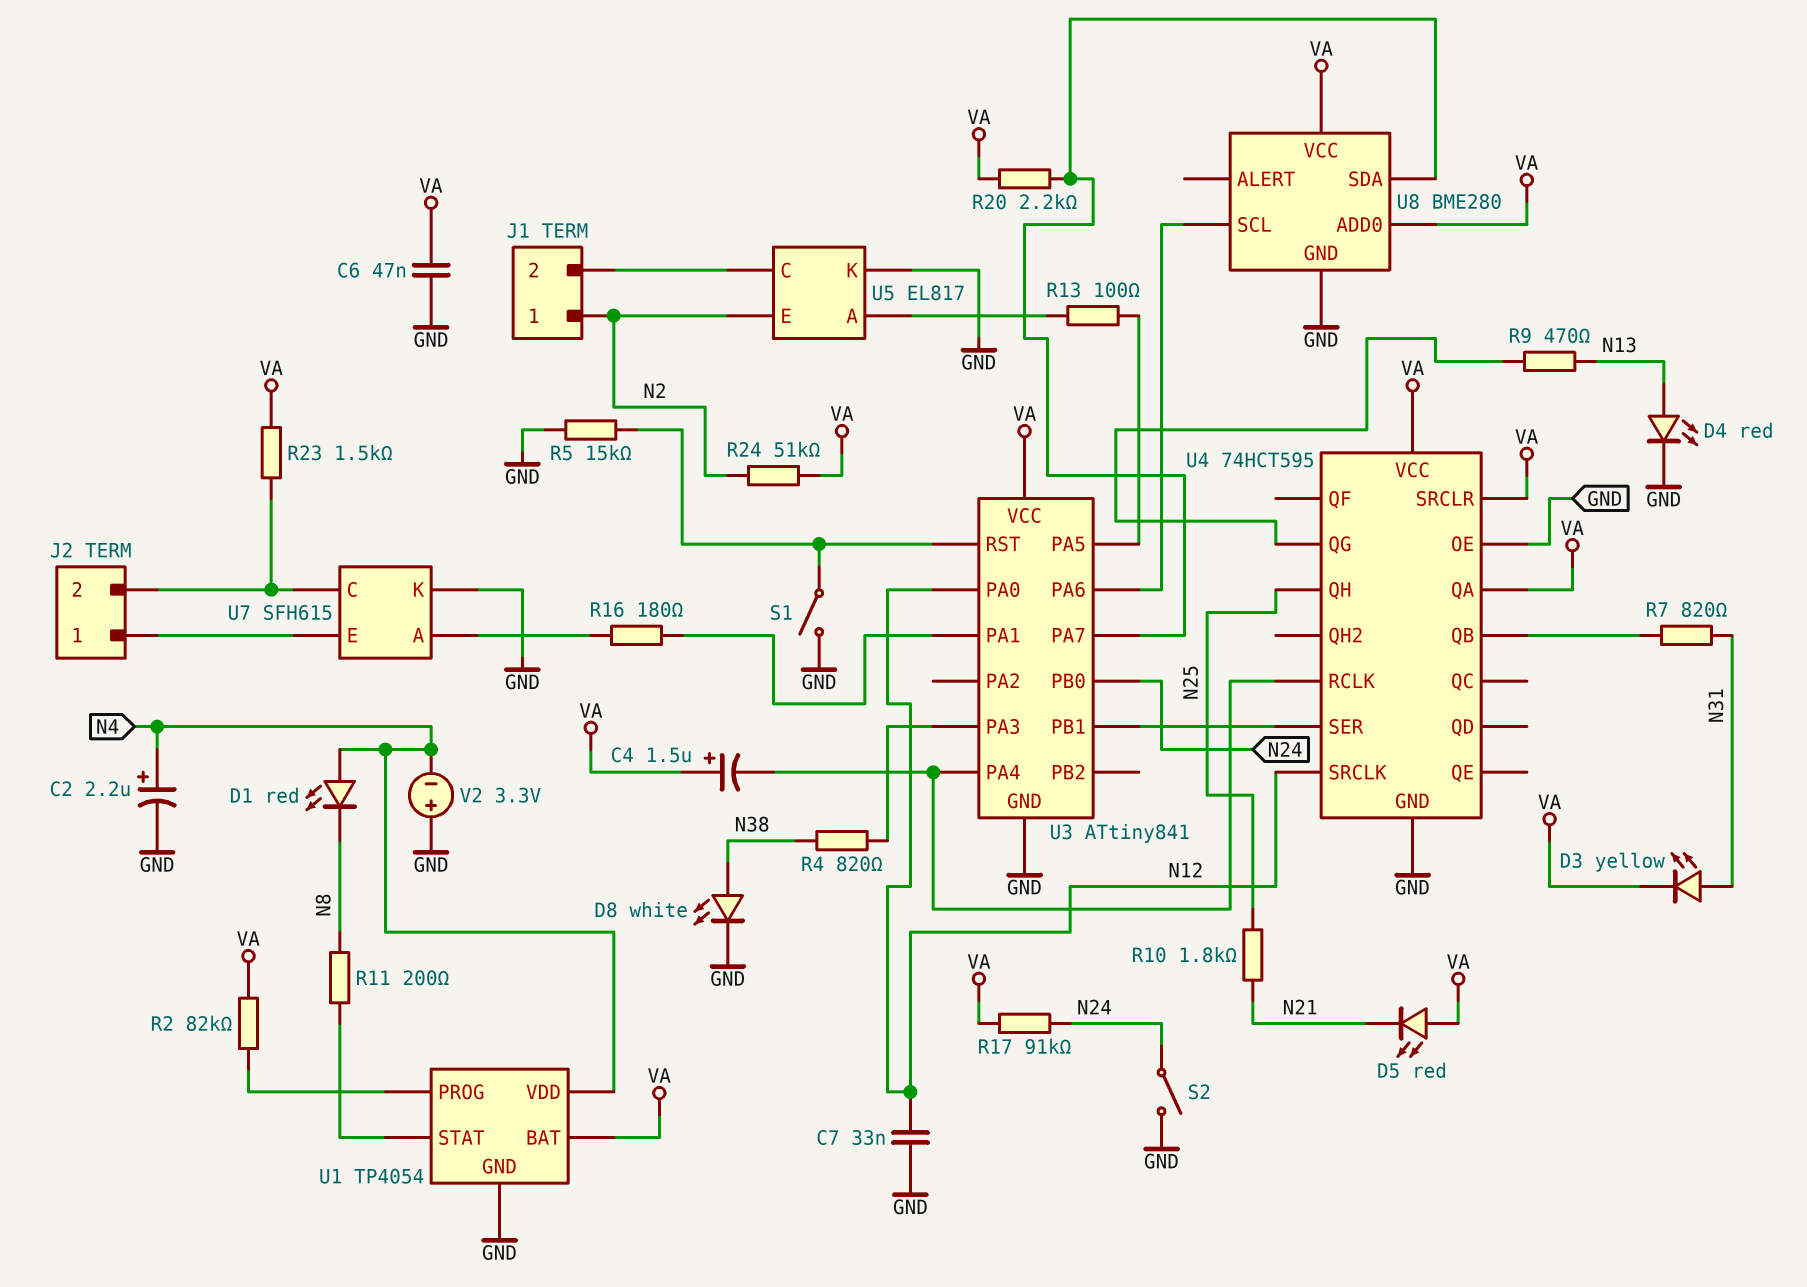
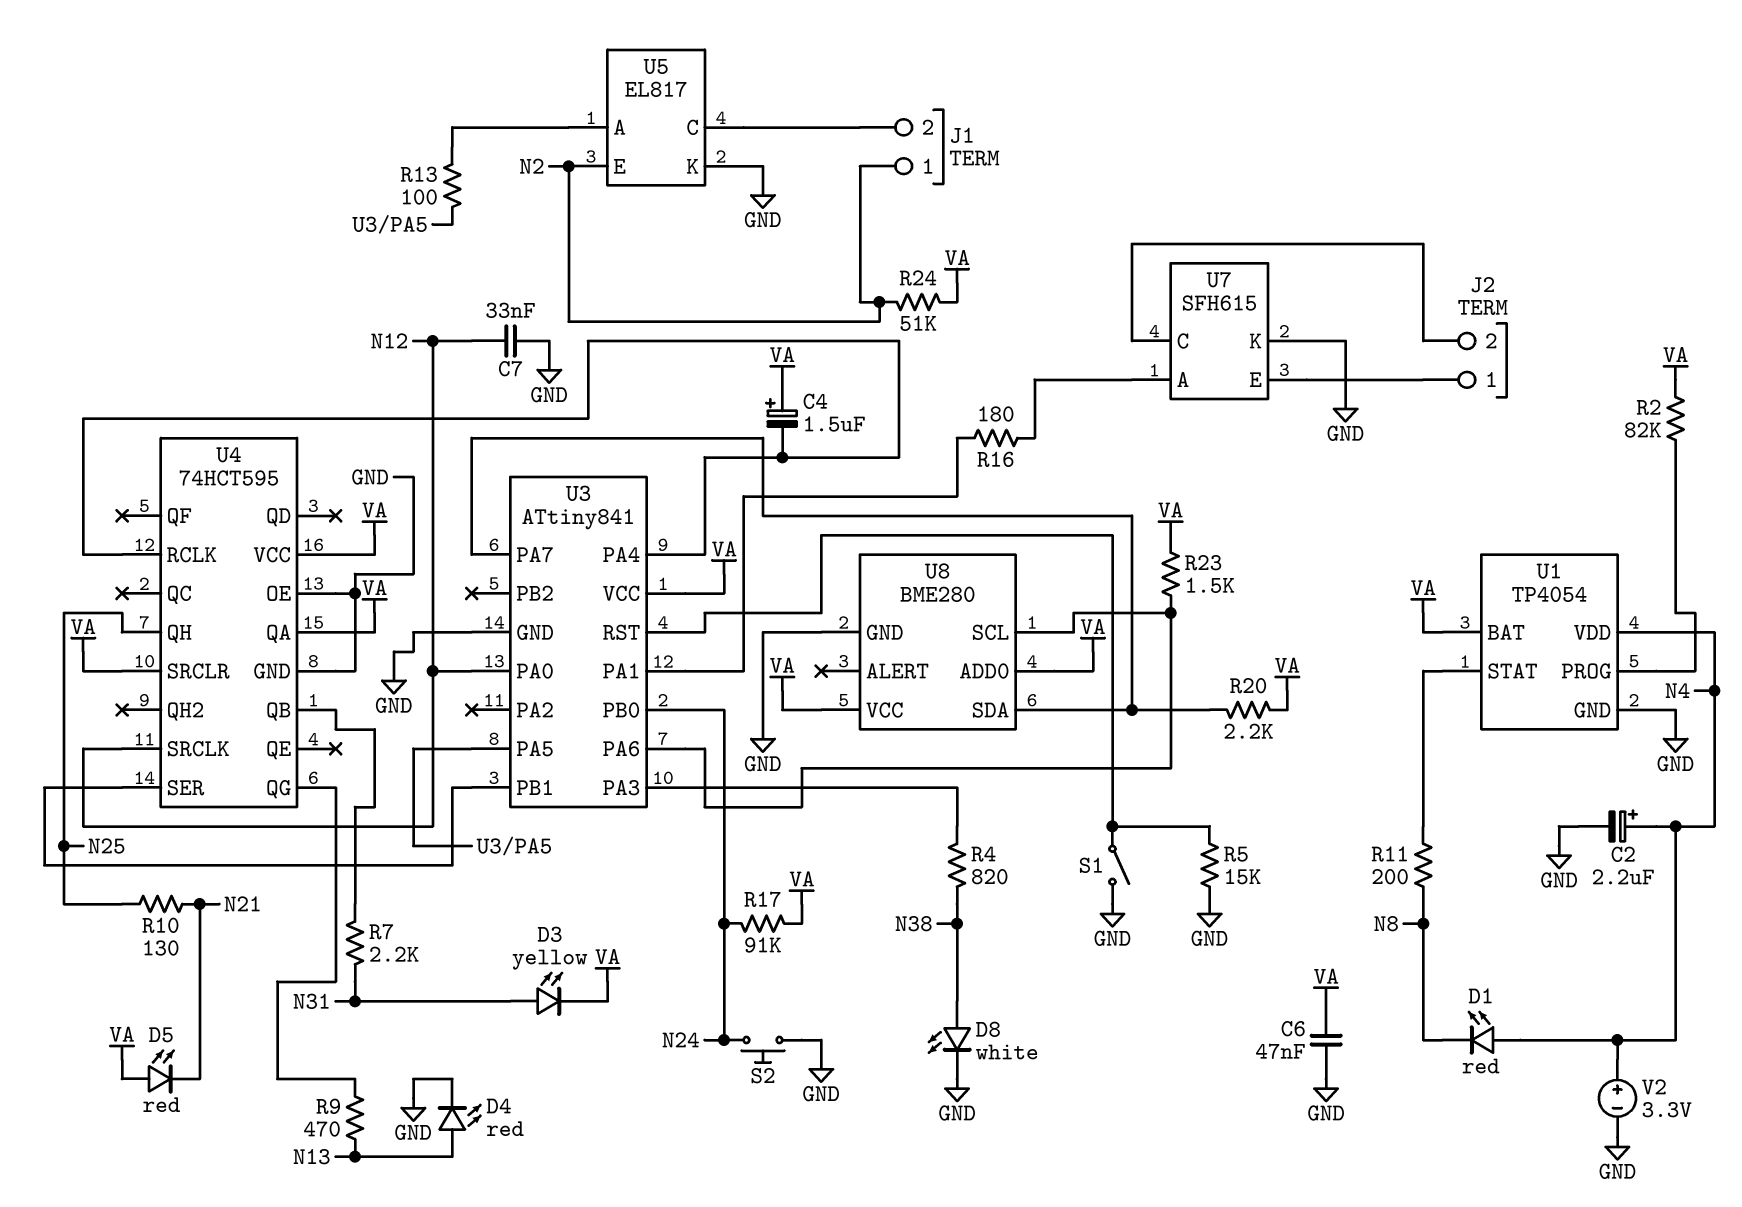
R7: 820 (N31, U4/QB) -> 2.2k (N31, U4/QB)
R10: 1.8k (N21, N25) -> 130 (N21, N25)
R23: 1.5k (J2/2, VA) -> 1.5k (U3/PA6, VA)
S2: switch (GND, N24) -> button (GND, N24)
V2: 3.3V (plus GND, minus N4) -> 3.3V (plus N4, minus GND)

